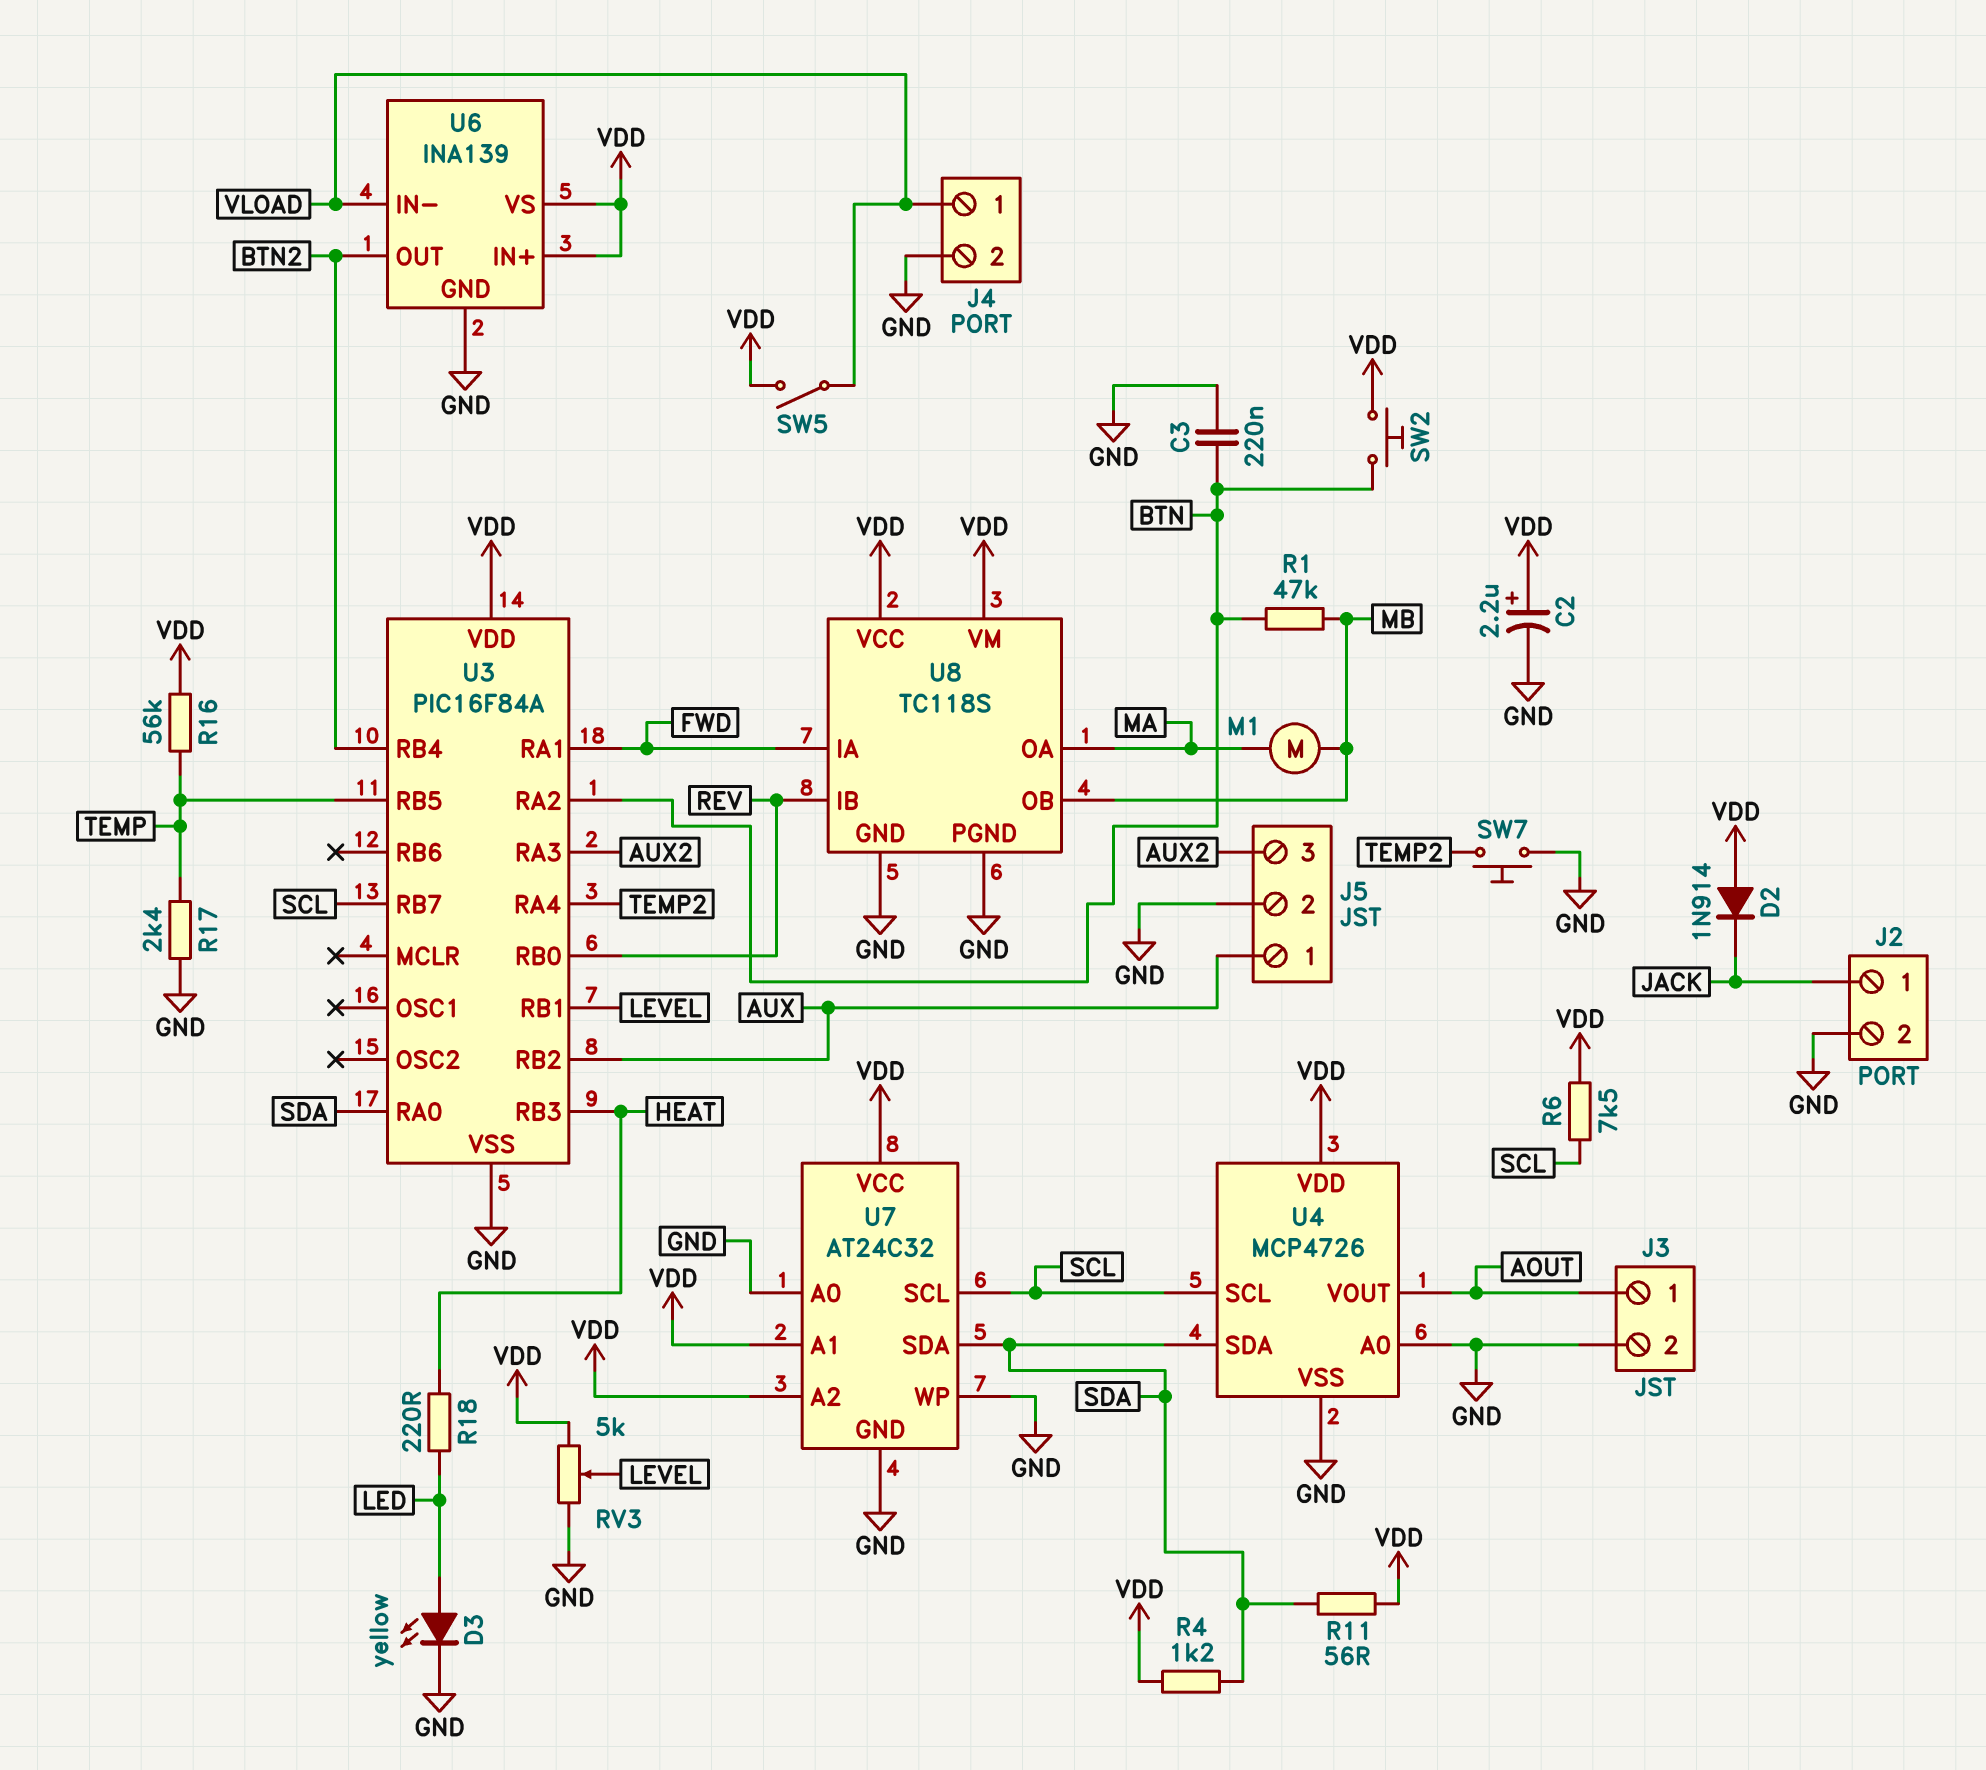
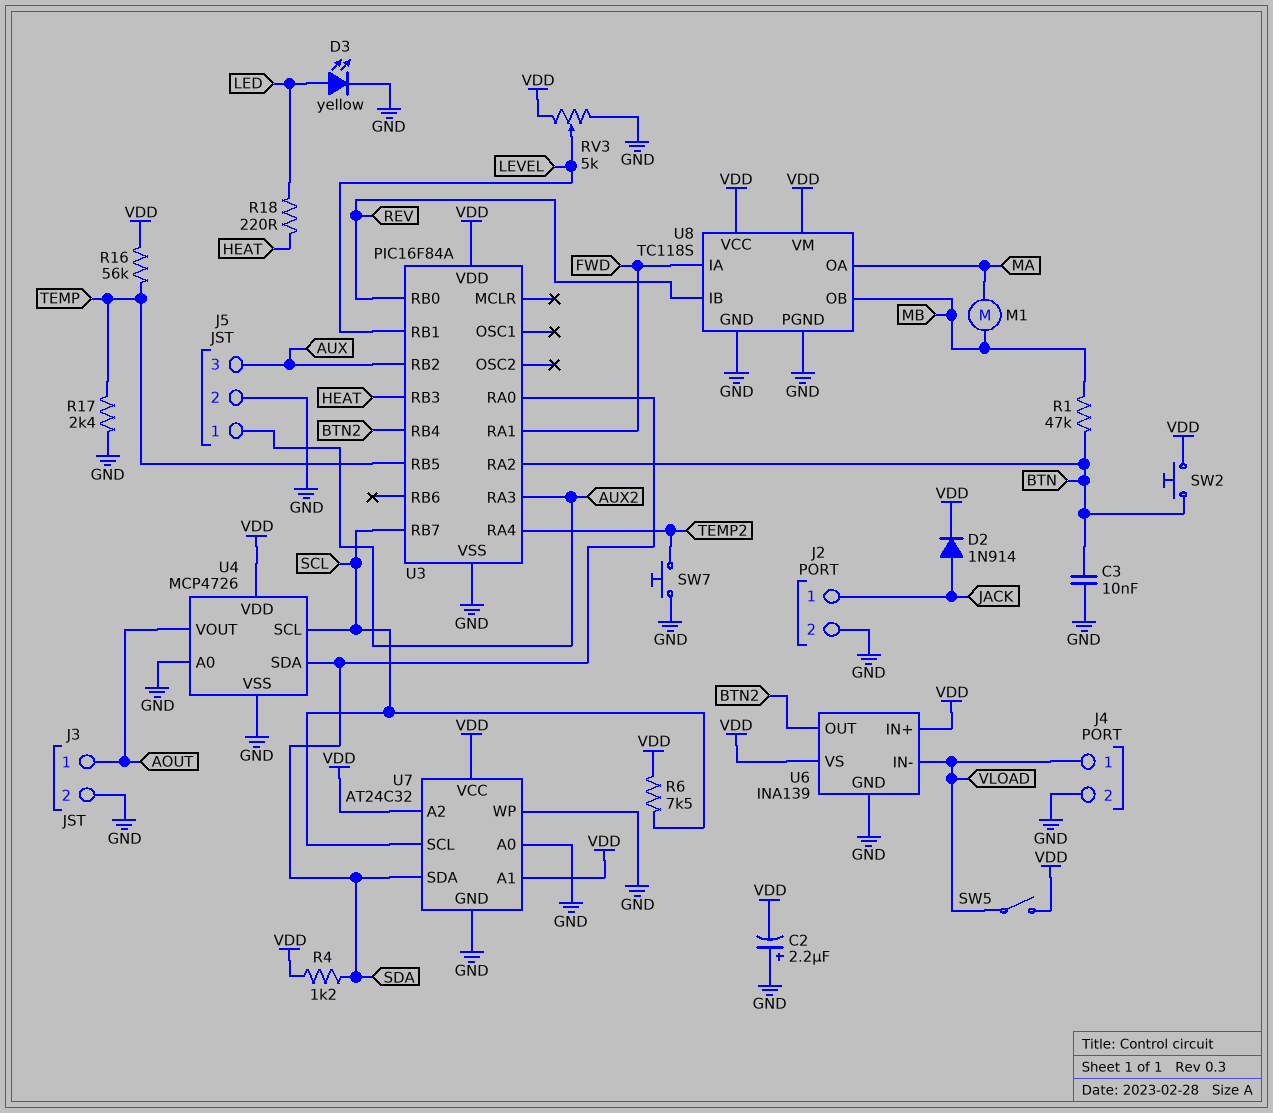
C2: 2.2uF (plus VDD, minus GND) -> 2.2uF (plus GND, minus VDD)
C3: 220nF (BTN, GND) -> 10nF (BTN, GND)
D2: diode 1N914 (A VDD, K JACK) -> diode 1N914 (A JACK, K VDD)
J5 pin 1: AUX -> AUX2
J5 pin 3: AUX2 -> AUX
R11: 56 (SDA, VDD) -> none

